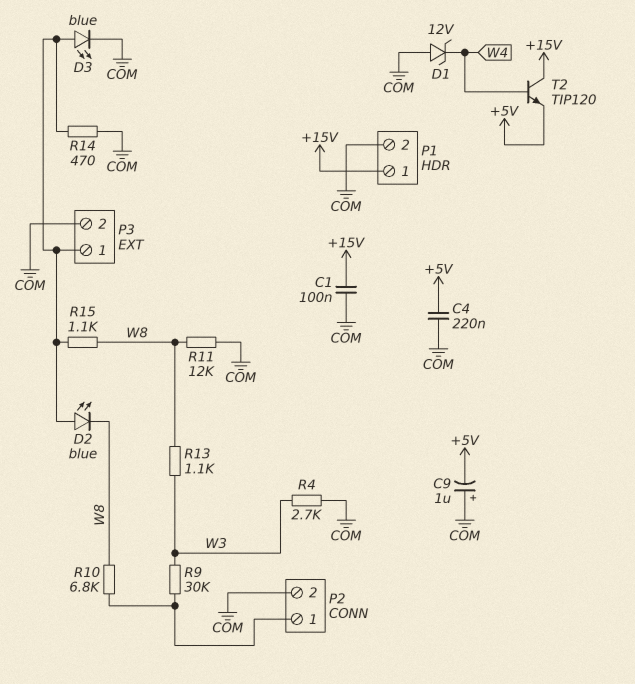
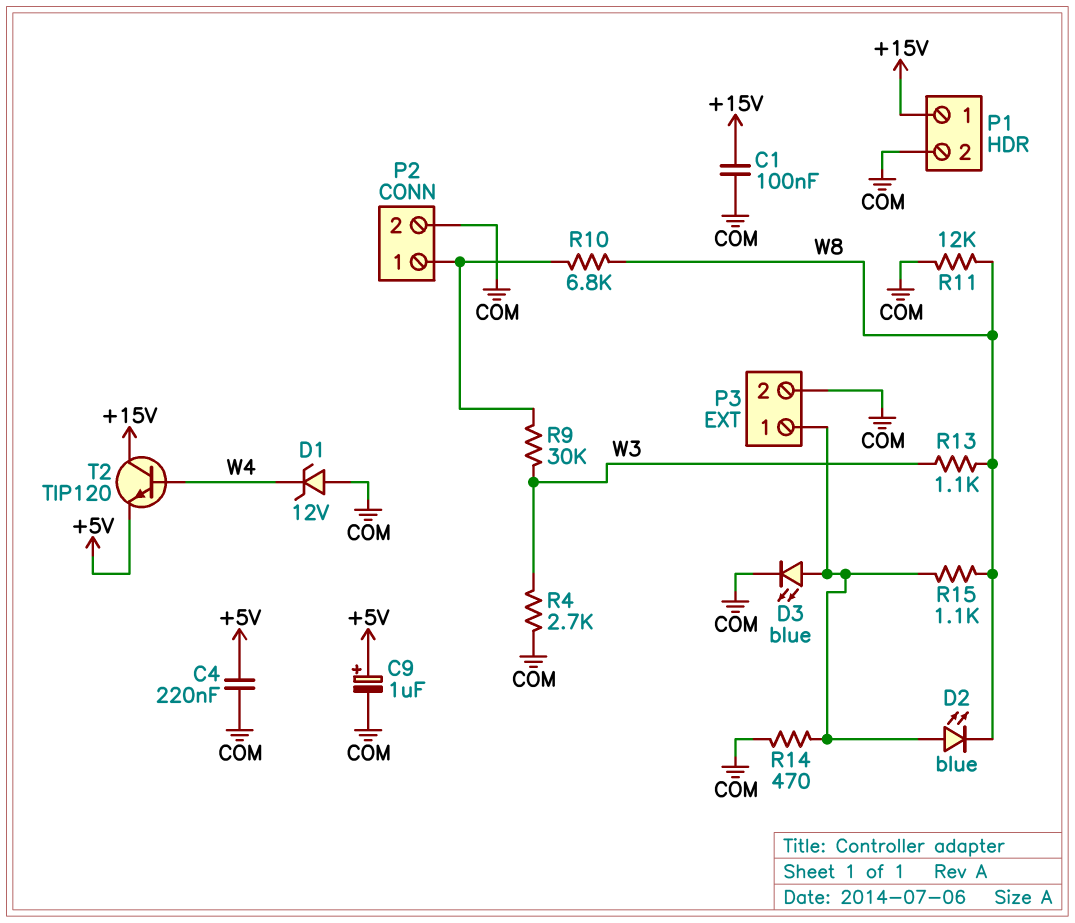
C9: 1uF (plus COM, minus +5V) -> 1uF (plus +5V, minus COM)

